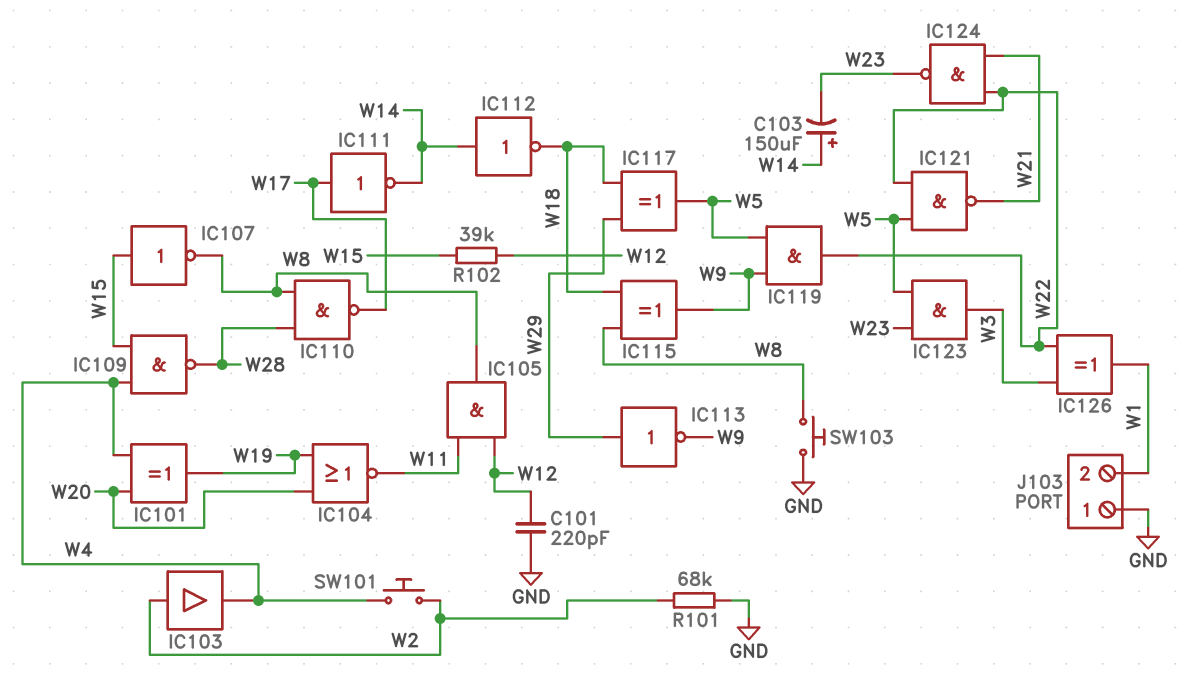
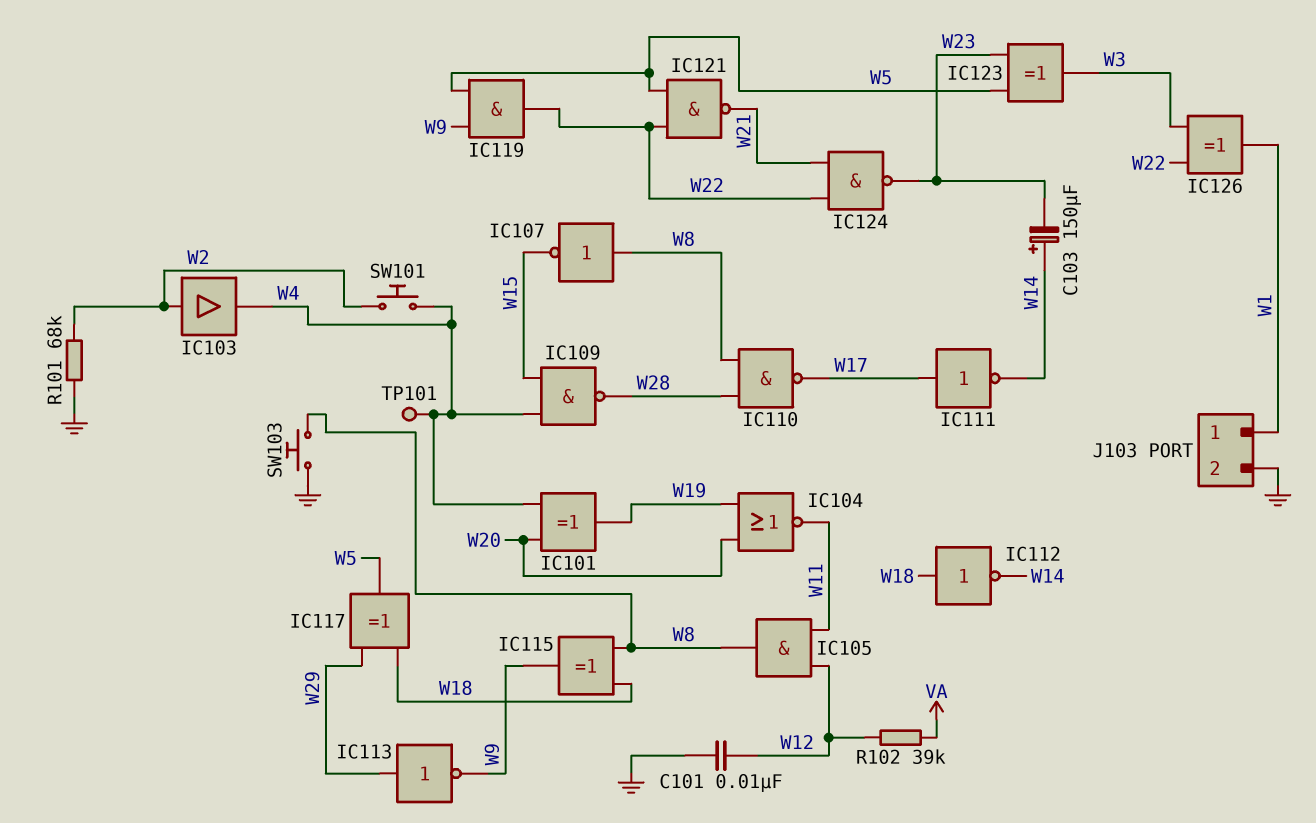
C101: 220pF (GND, W12) -> 10nF (GND, W12)
IC107: NOT (in W15, out W8) -> NOT (in W8, out W15)
IC112: NOT (in W14, out W18) -> NOT (in W18, out W14)
IC123: AND (in W5, in W23, out W3) -> XOR (in W5, in W23, out W3)
J103 pin 1: GND -> W1
J103 pin 2: W1 -> GND
R102: 39k (W12, W15) -> 39k (VA, W12)
TP101: none -> test point (W4)

